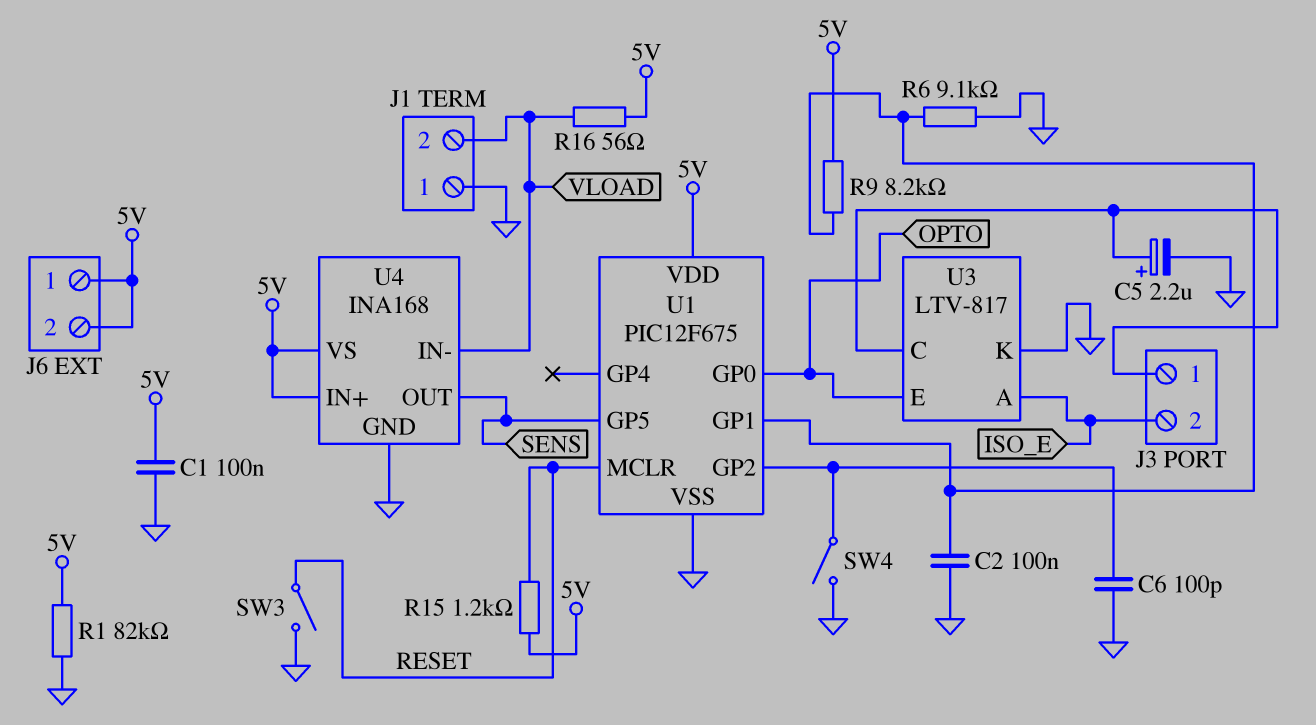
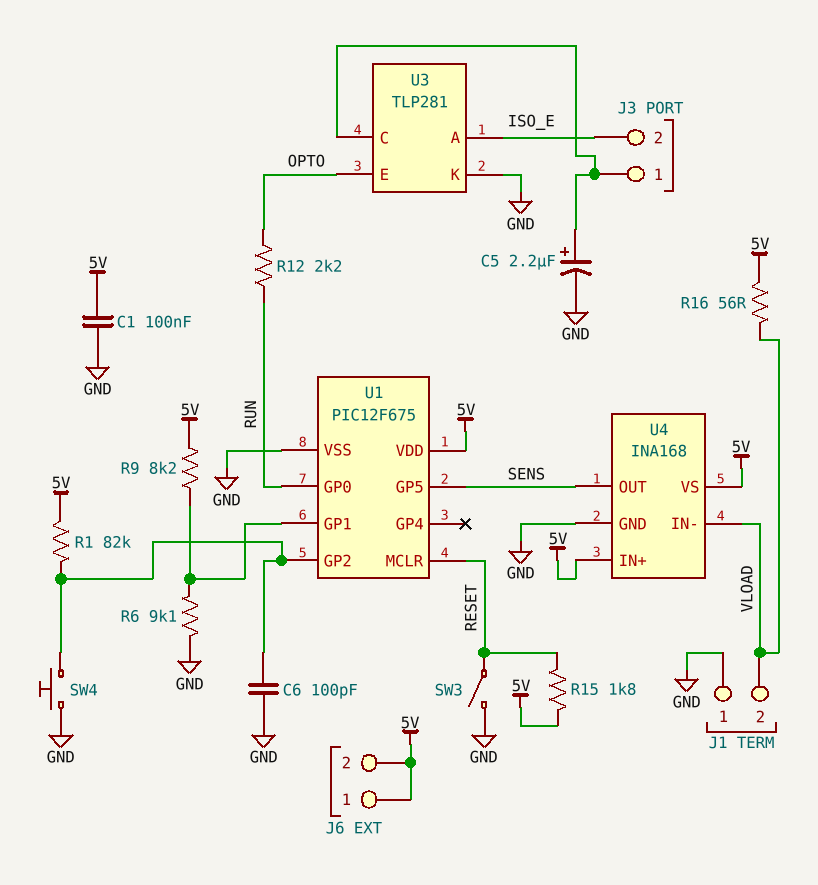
C2: 100nF (GND, U1/GP1) -> none
R1: 82k (5V, GND) -> 82k (5V, U1/GP2)
R12: none -> 2.2k (OPTO, RUN)
R15: 1.2k (5V, RESET) -> 1.8k (5V, RESET)
SW4: switch (GND, U1/GP2) -> button (GND, U1/GP2)
U1 pin GP0: OPTO -> RUN
U3: LTV-817 -> TLP281

